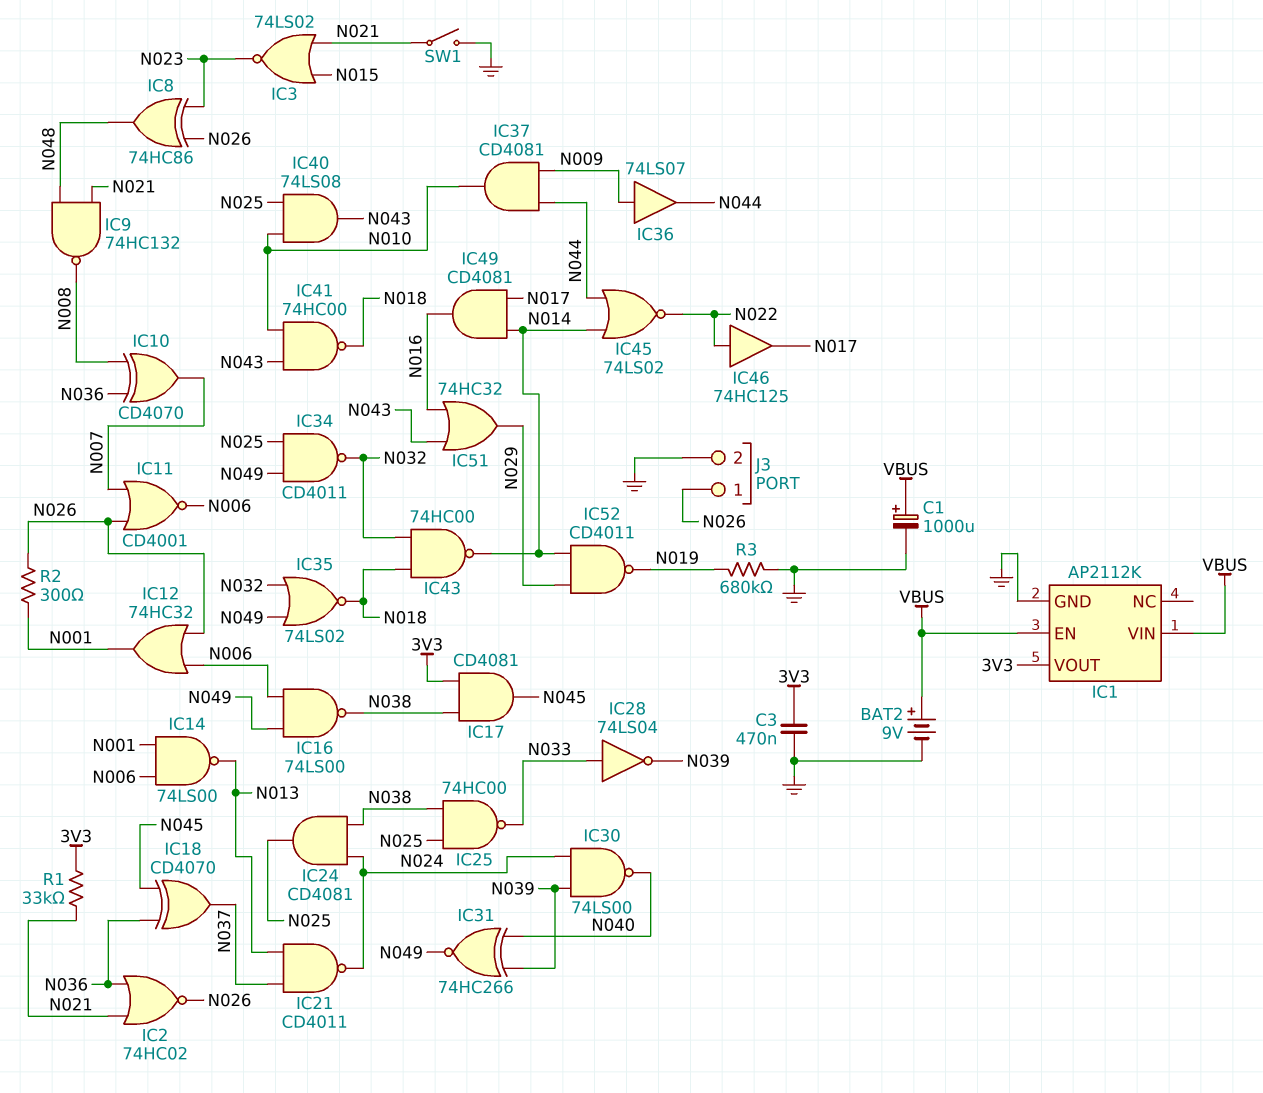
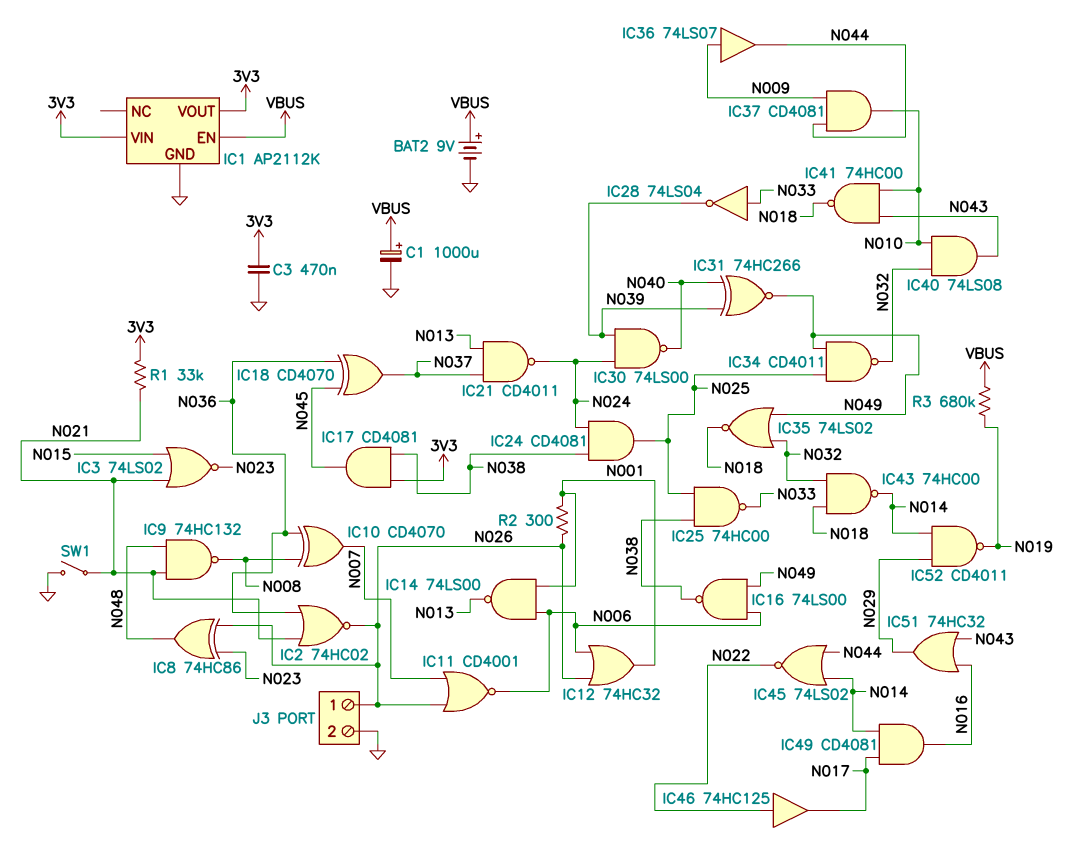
IC1 pin VIN: VBUS -> 3V3
IC40: AND 74LS08 (in N010, in N025, out N043) -> AND 74LS08 (in N010, in N032, out N043)
R3: 680k (GND, N019) -> 680k (N019, VBUS)

